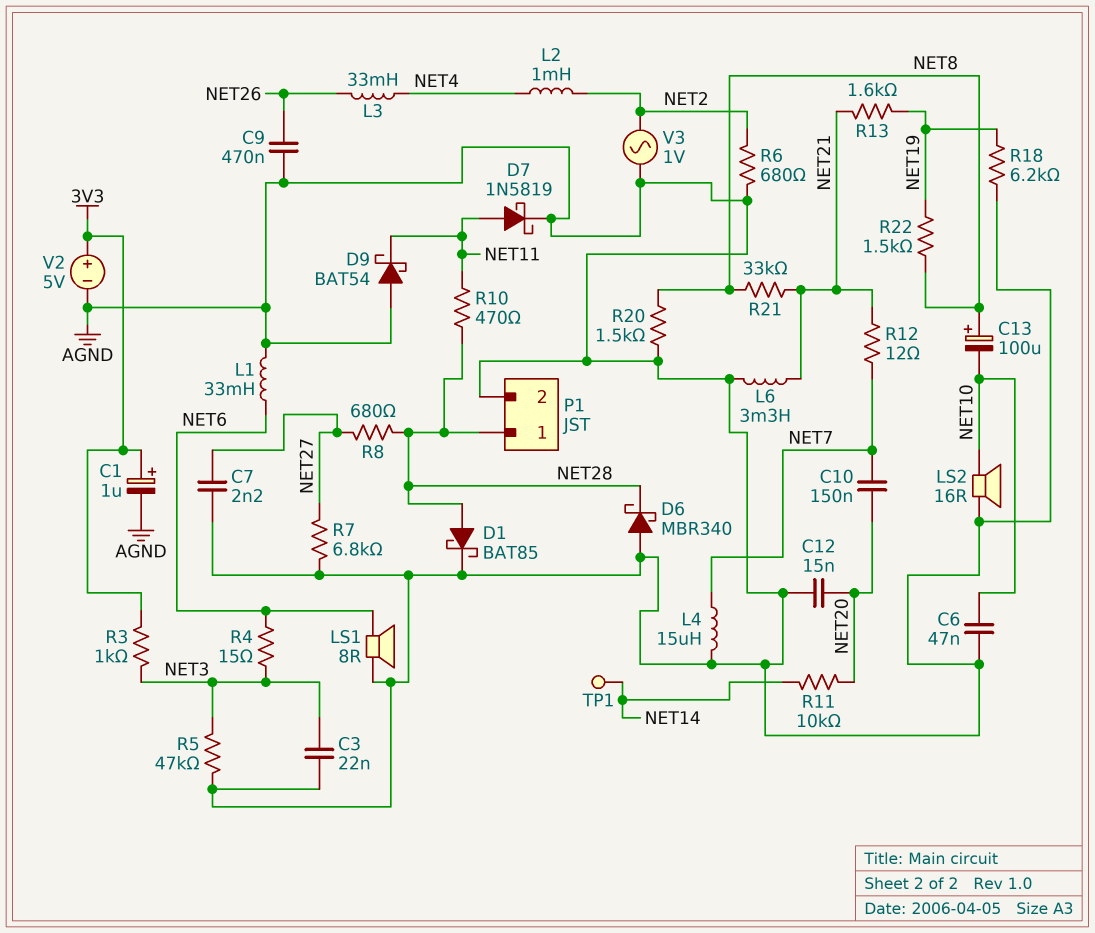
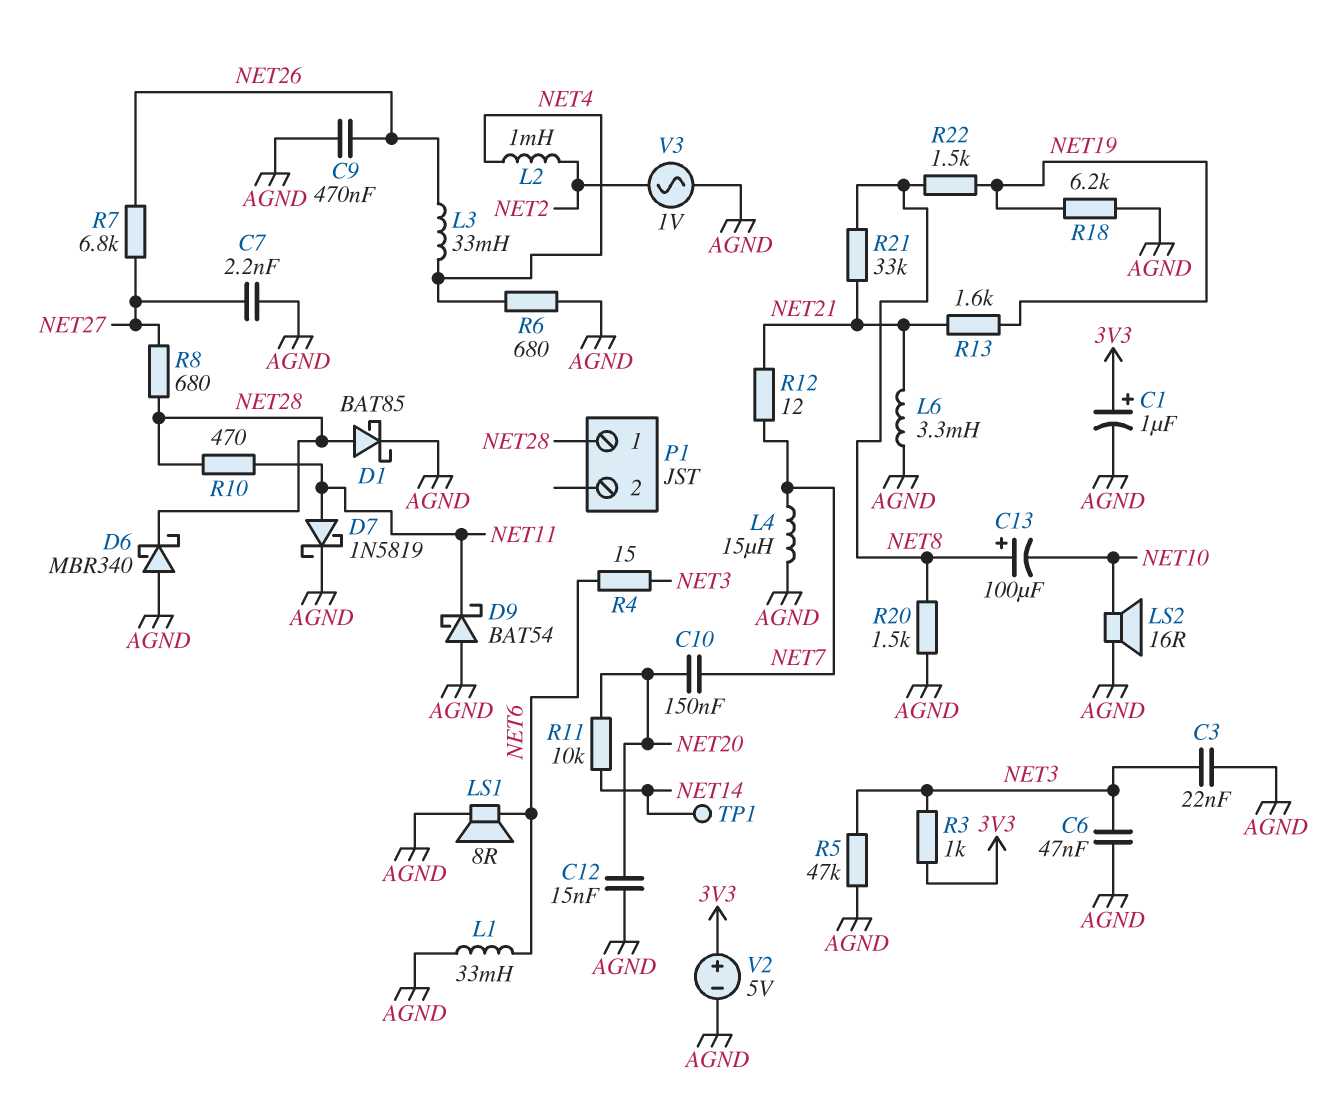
C6: 47nF (AGND, NET10) -> 47nF (AGND, NET3)
P1 pin 2: AGND -> none
R6: 680 (AGND, NET2) -> 680 (AGND, NET4)
R7: 6.8k (AGND, NET27) -> 6.8k (NET26, NET27)

